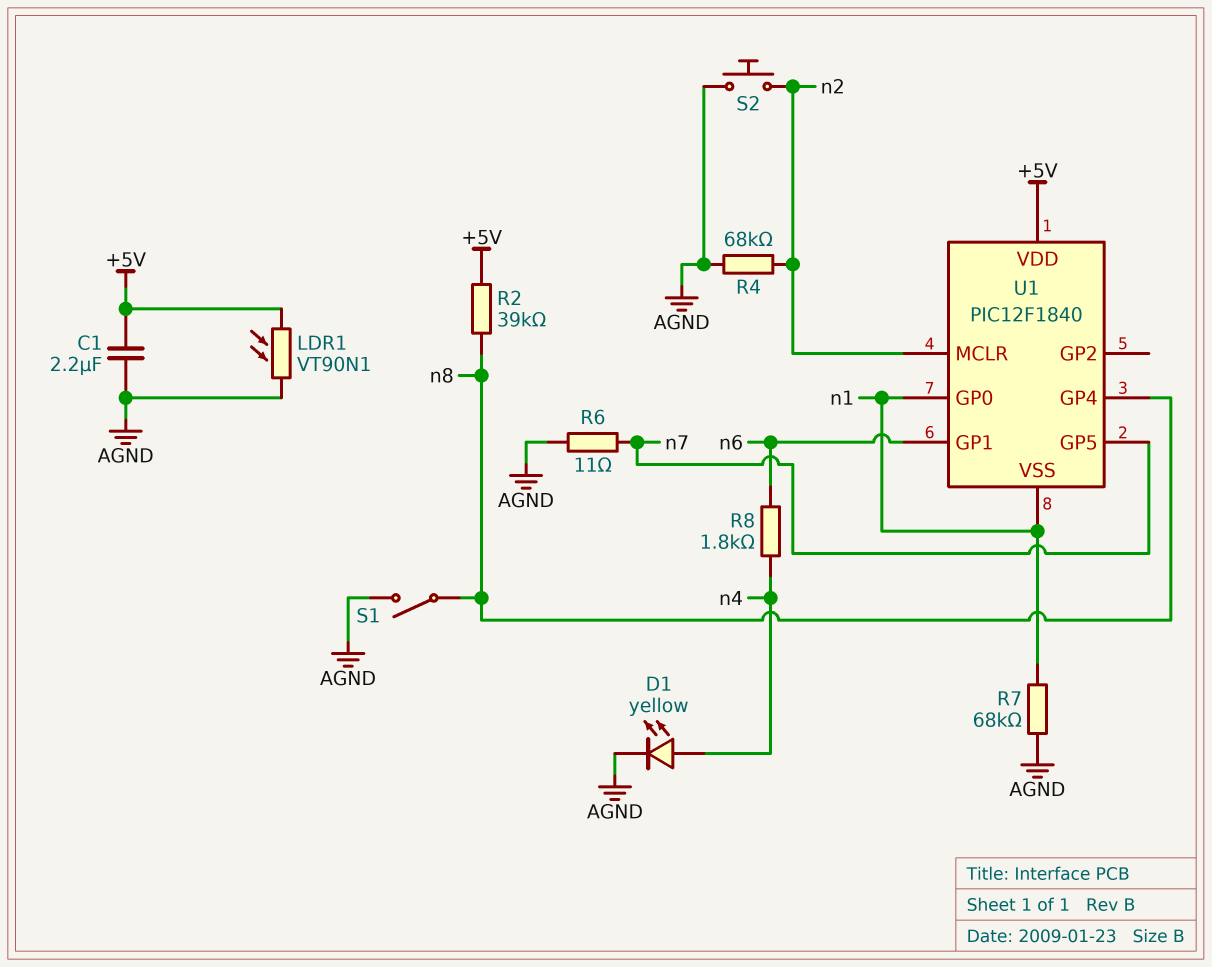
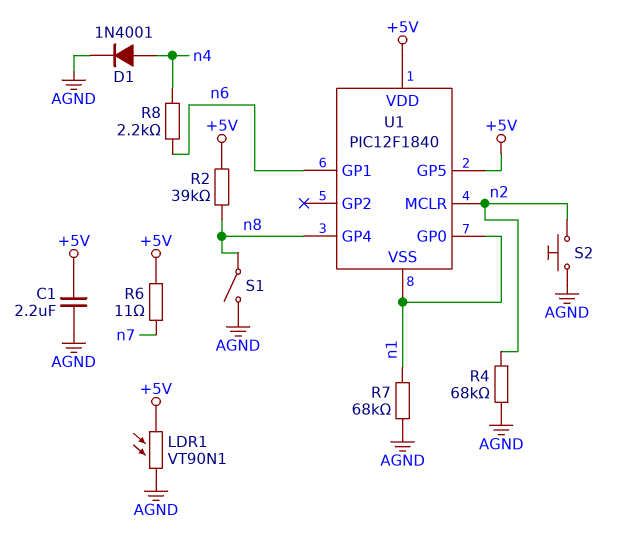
D1: LED yellow (A n4, K AGND) -> diode 1N4001 (A n4, K AGND)
R6: 11 (AGND, n7) -> 11 (+5V, n7)
R8: 1.8k (n4, n6) -> 2.2k (n4, n6)
U1 pin GP5: n7 -> +5V

